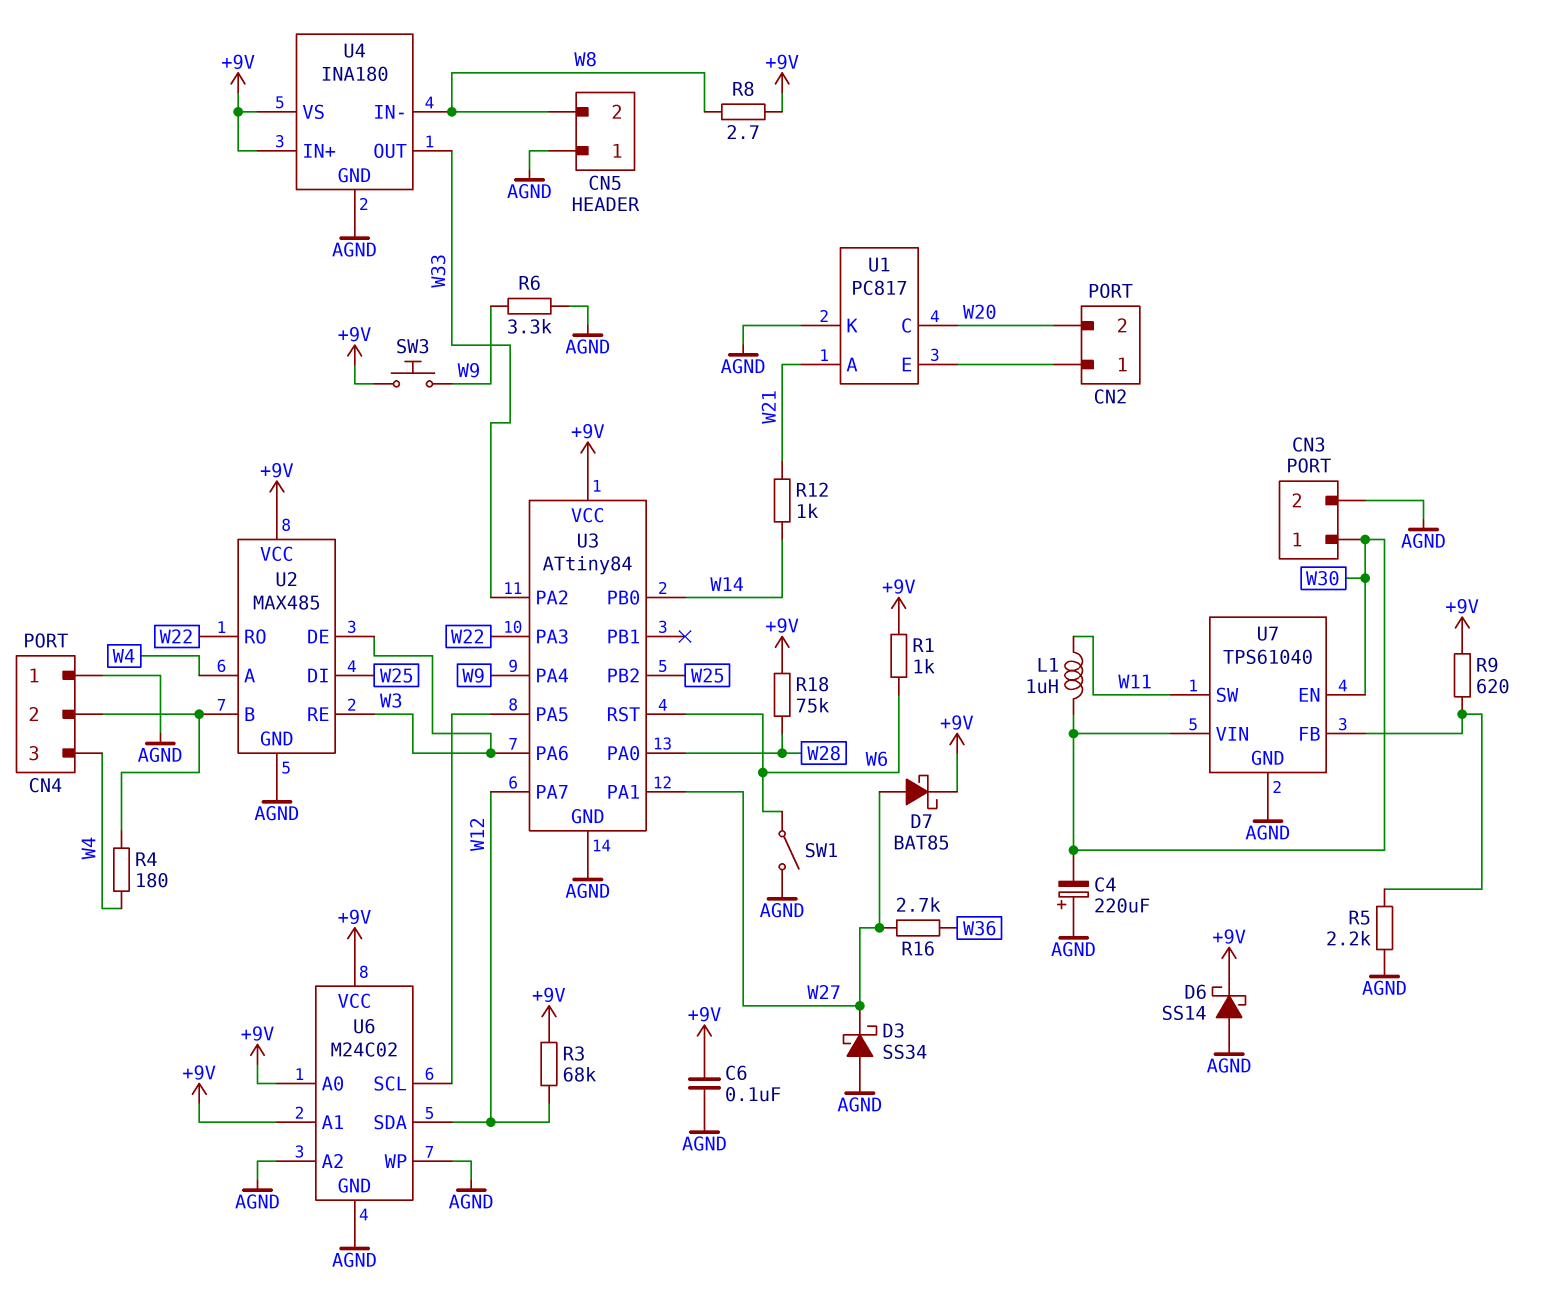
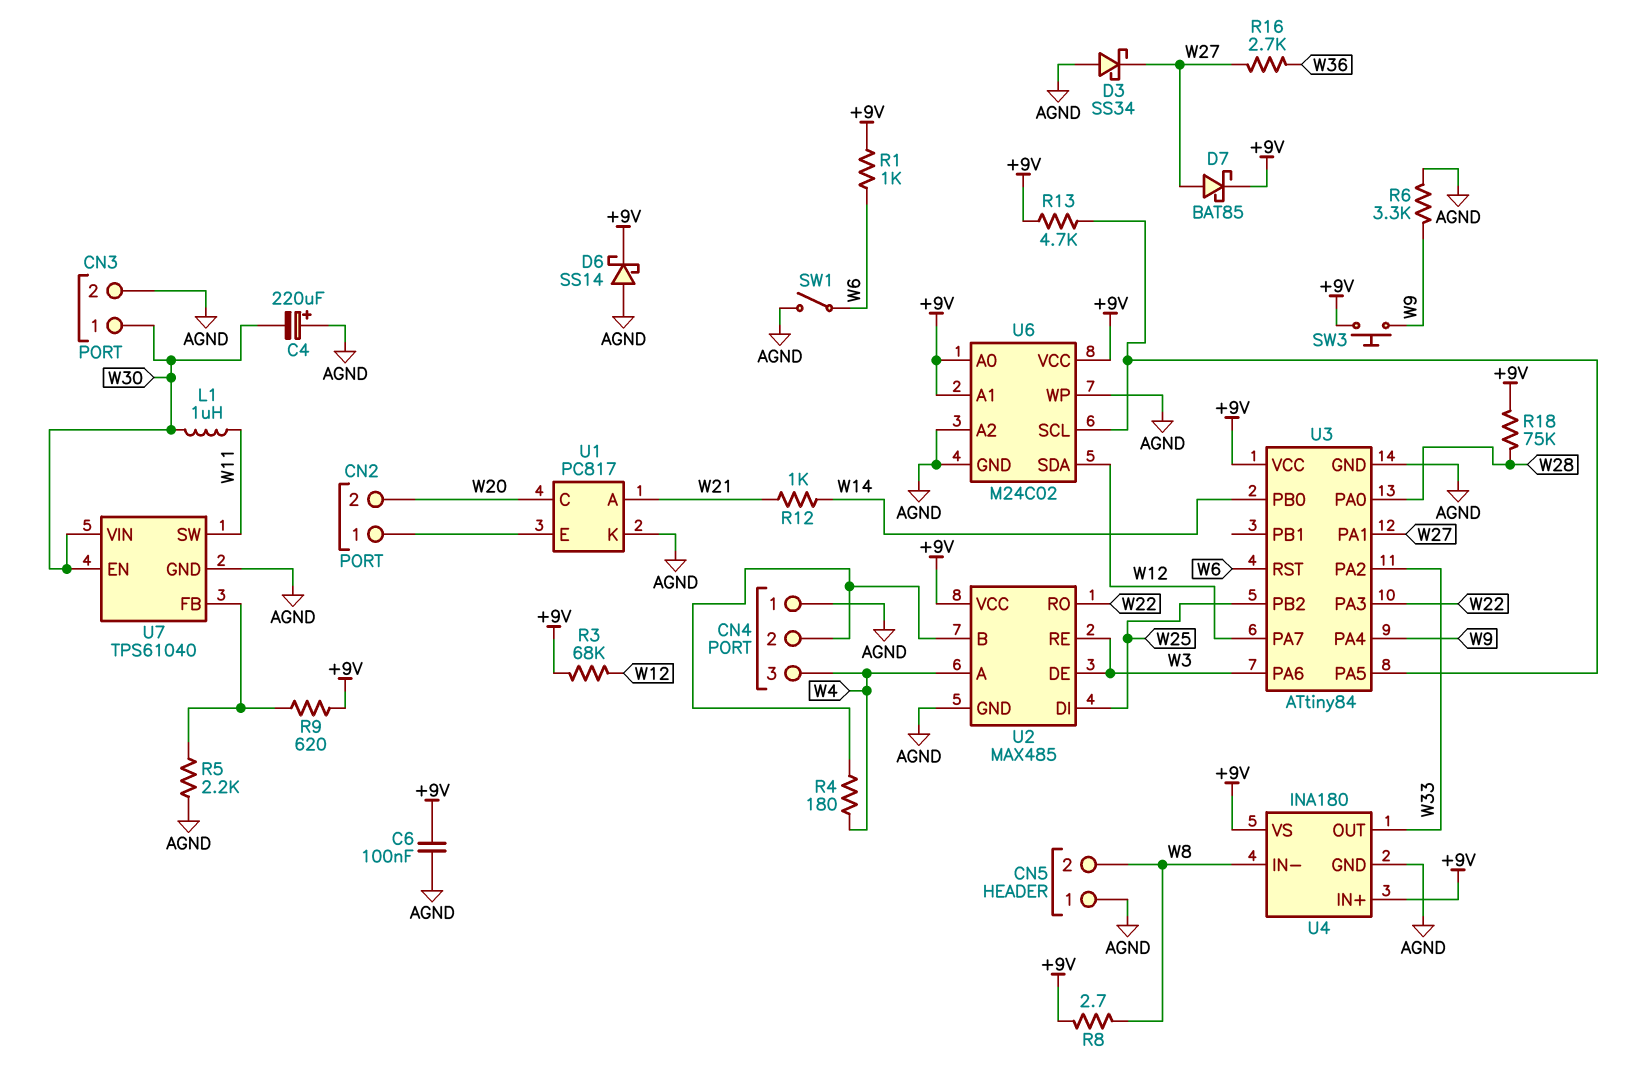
R13: none -> 4.7k (+9V, U3/PA5)

